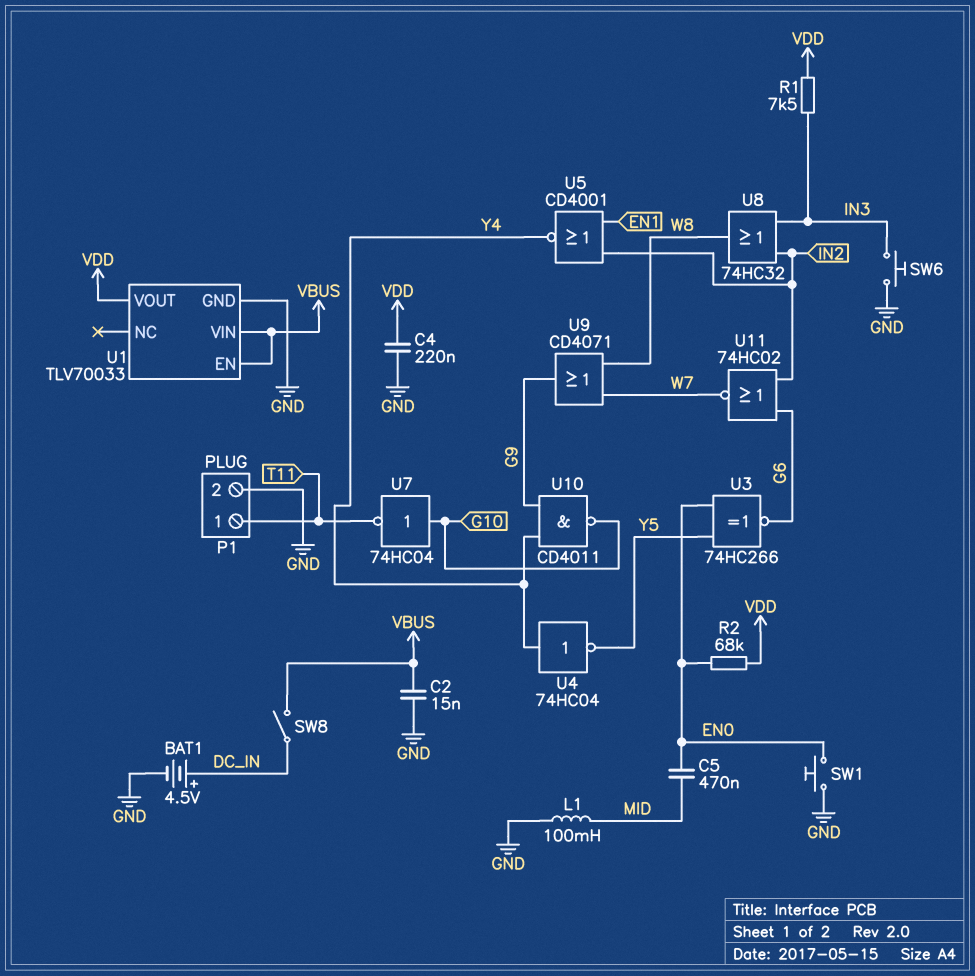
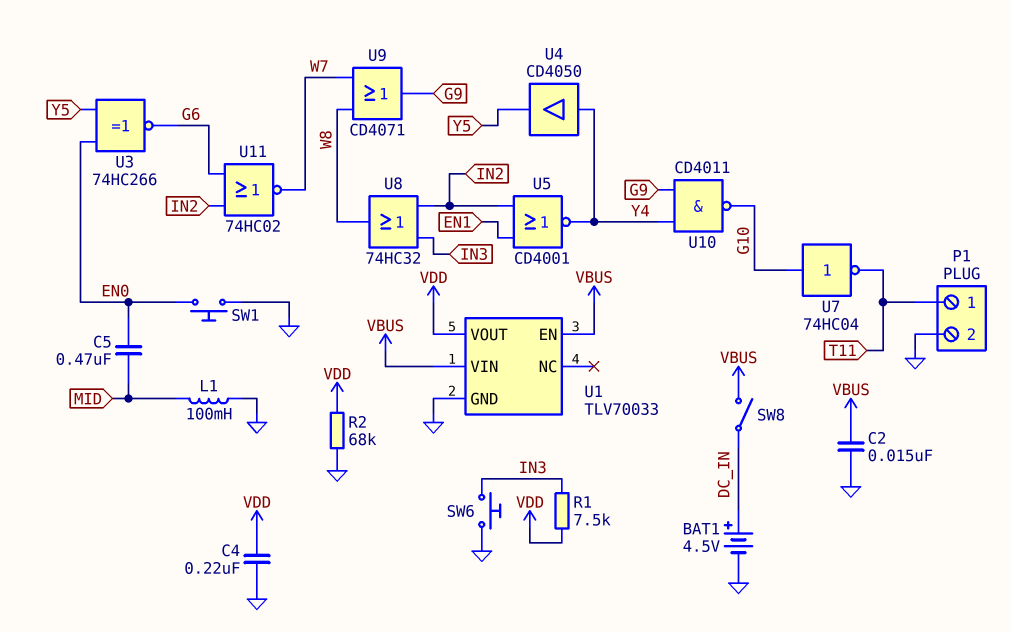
R2: 68k (EN0, VDD) -> 68k (GND, VDD)
U4: NOT 74HC04 (in Y4, out Y5) -> buffer CD4050 (in Y4, out Y5)

